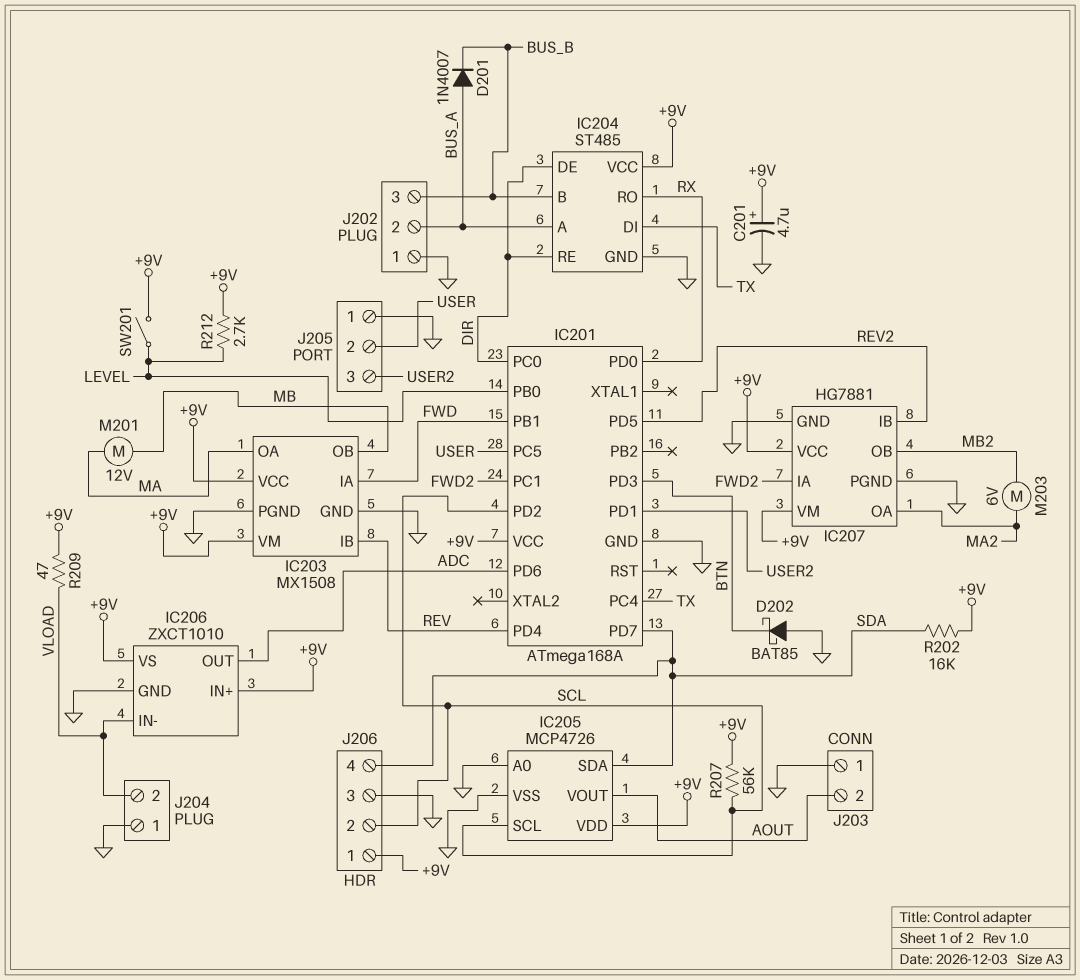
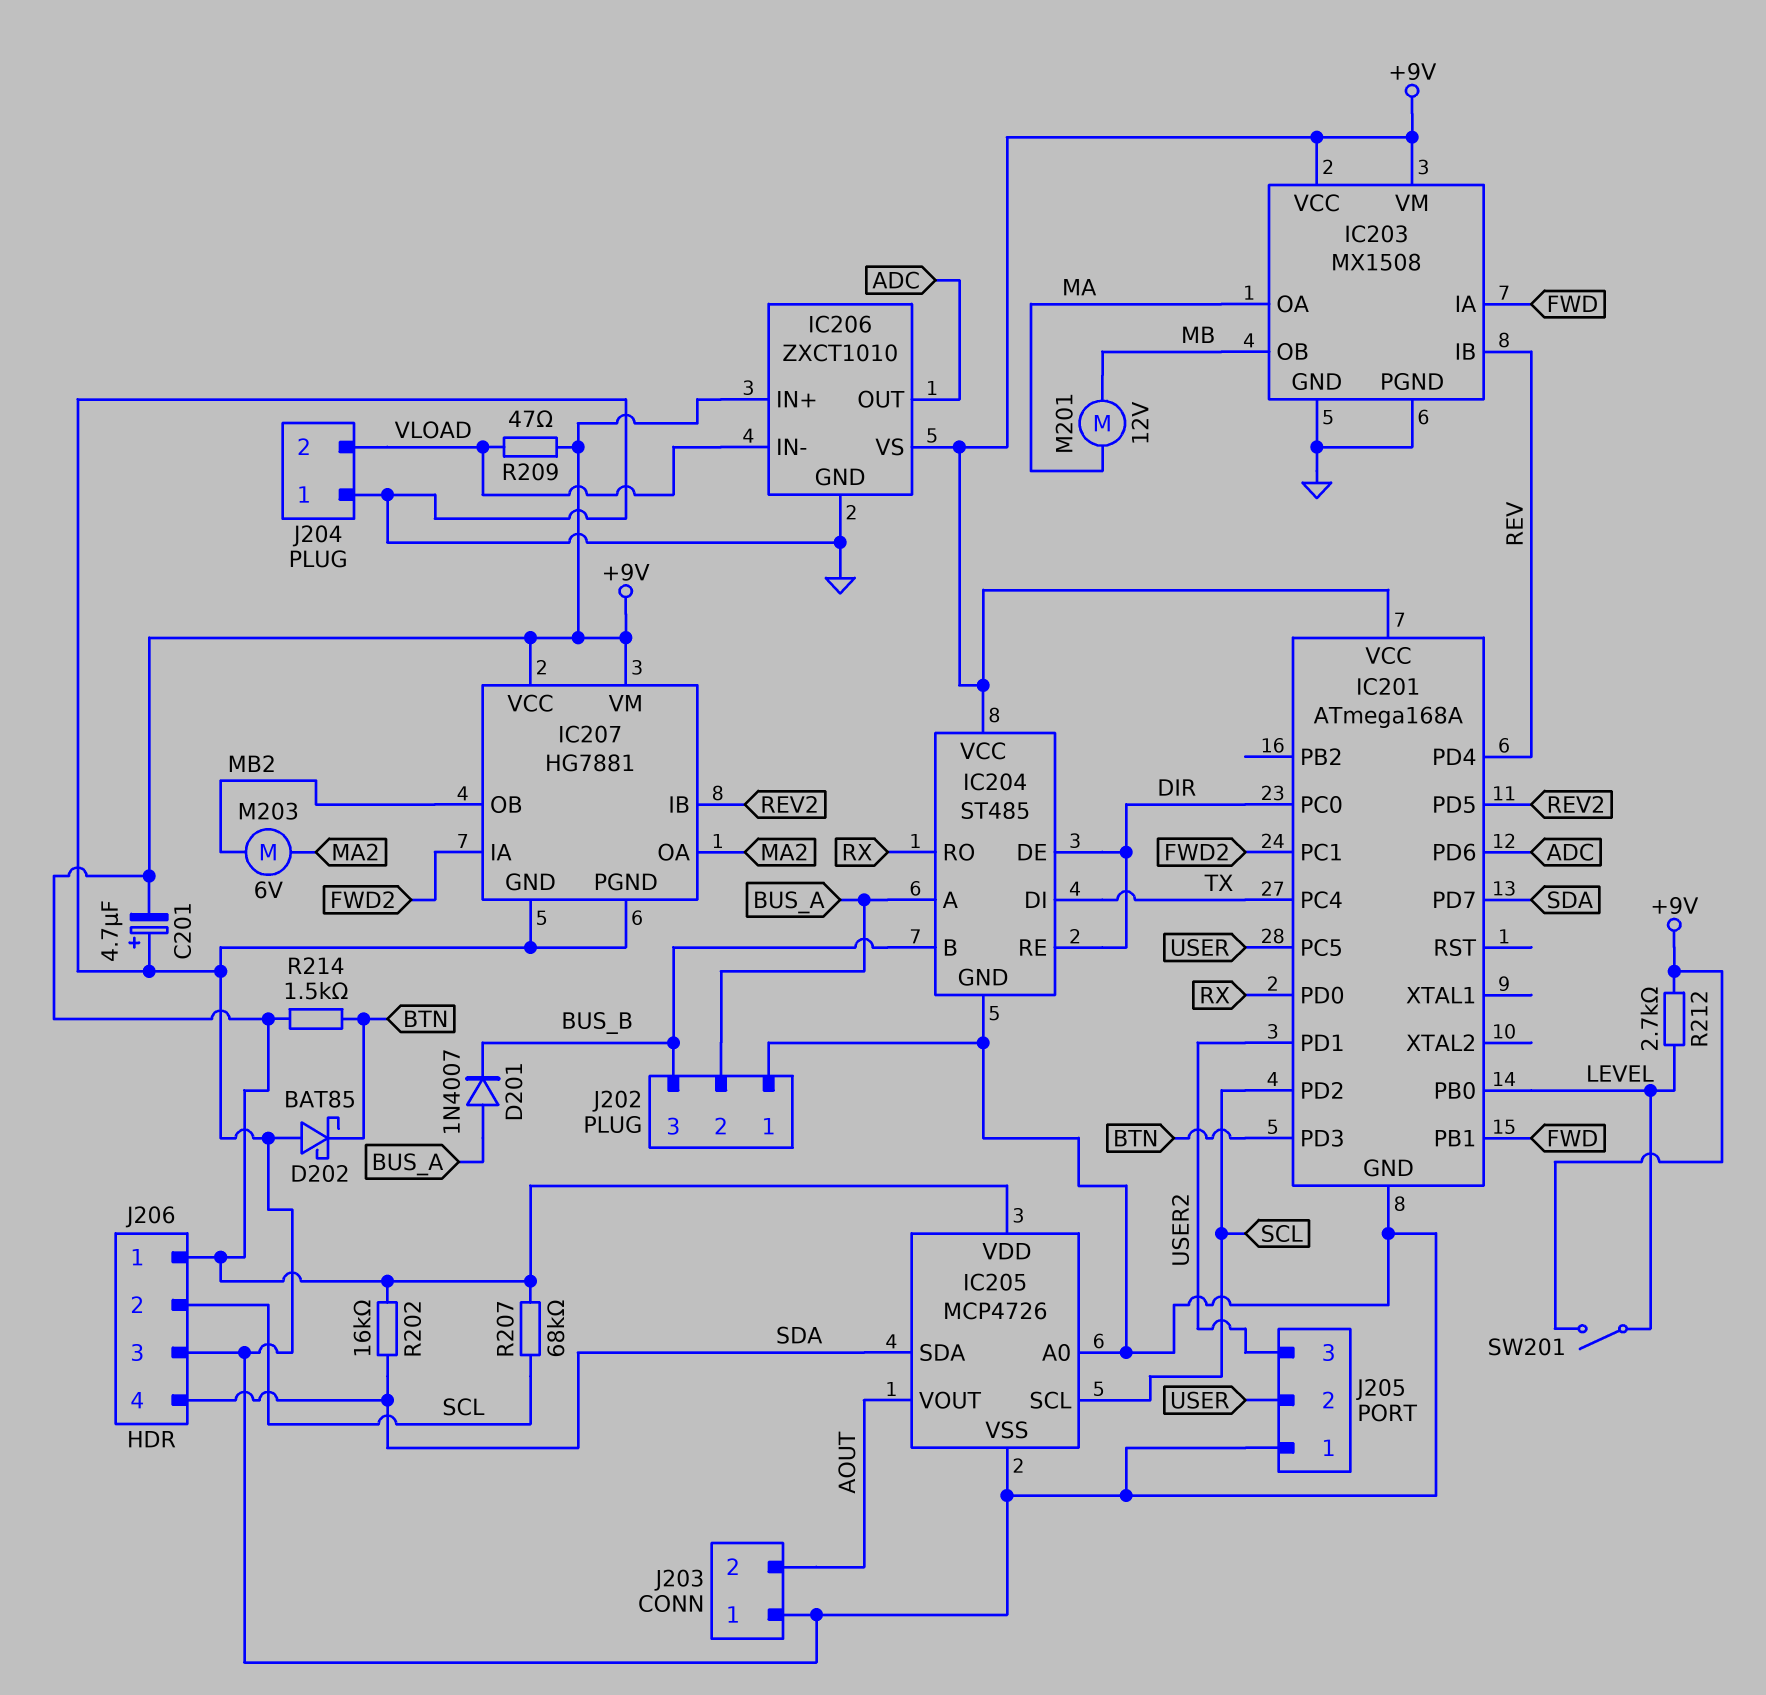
C201: 4.7uF (plus +9V, minus GND) -> 4.7uF (plus GND, minus +9V)
R207: 56k (+9V, SCL) -> 68k (+9V, SCL)
R214: none -> 1.5k (+9V, BTN)

